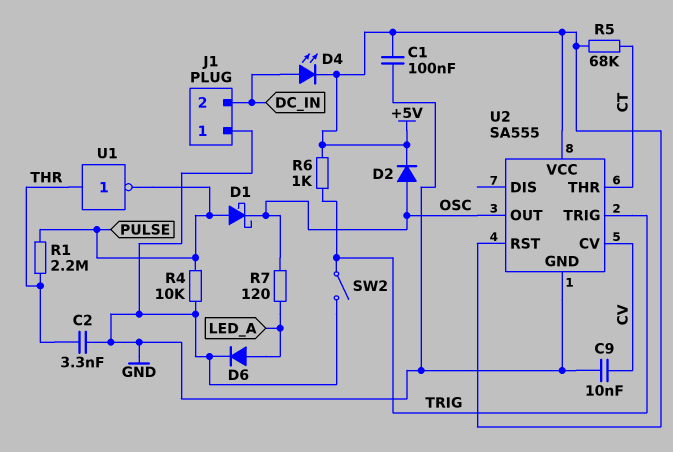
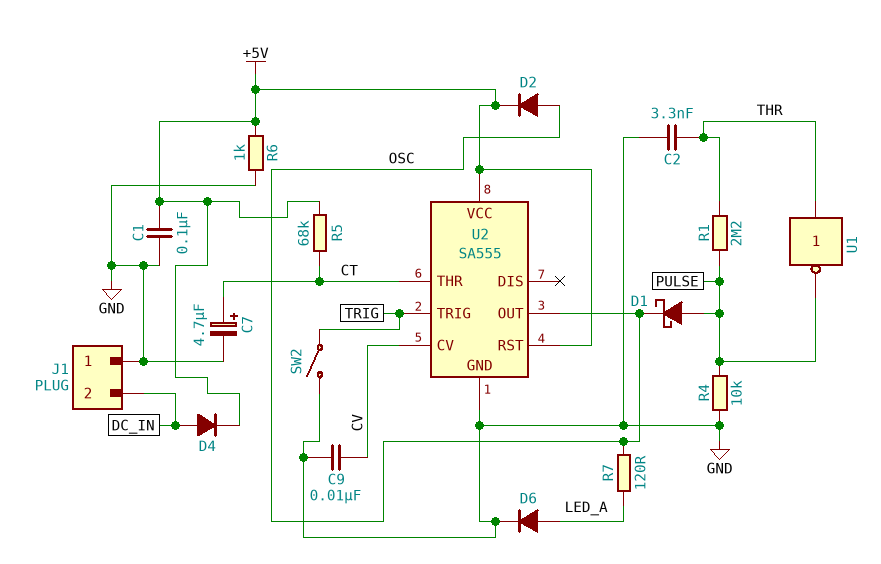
C7: none -> 4.7uF (plus CT, minus GND)
D4: LED (A DC_IN, K +5V) -> diode (A DC_IN, K +5V)
R6: 1k (+5V, TRIG) -> 1k (+5V, GND)

